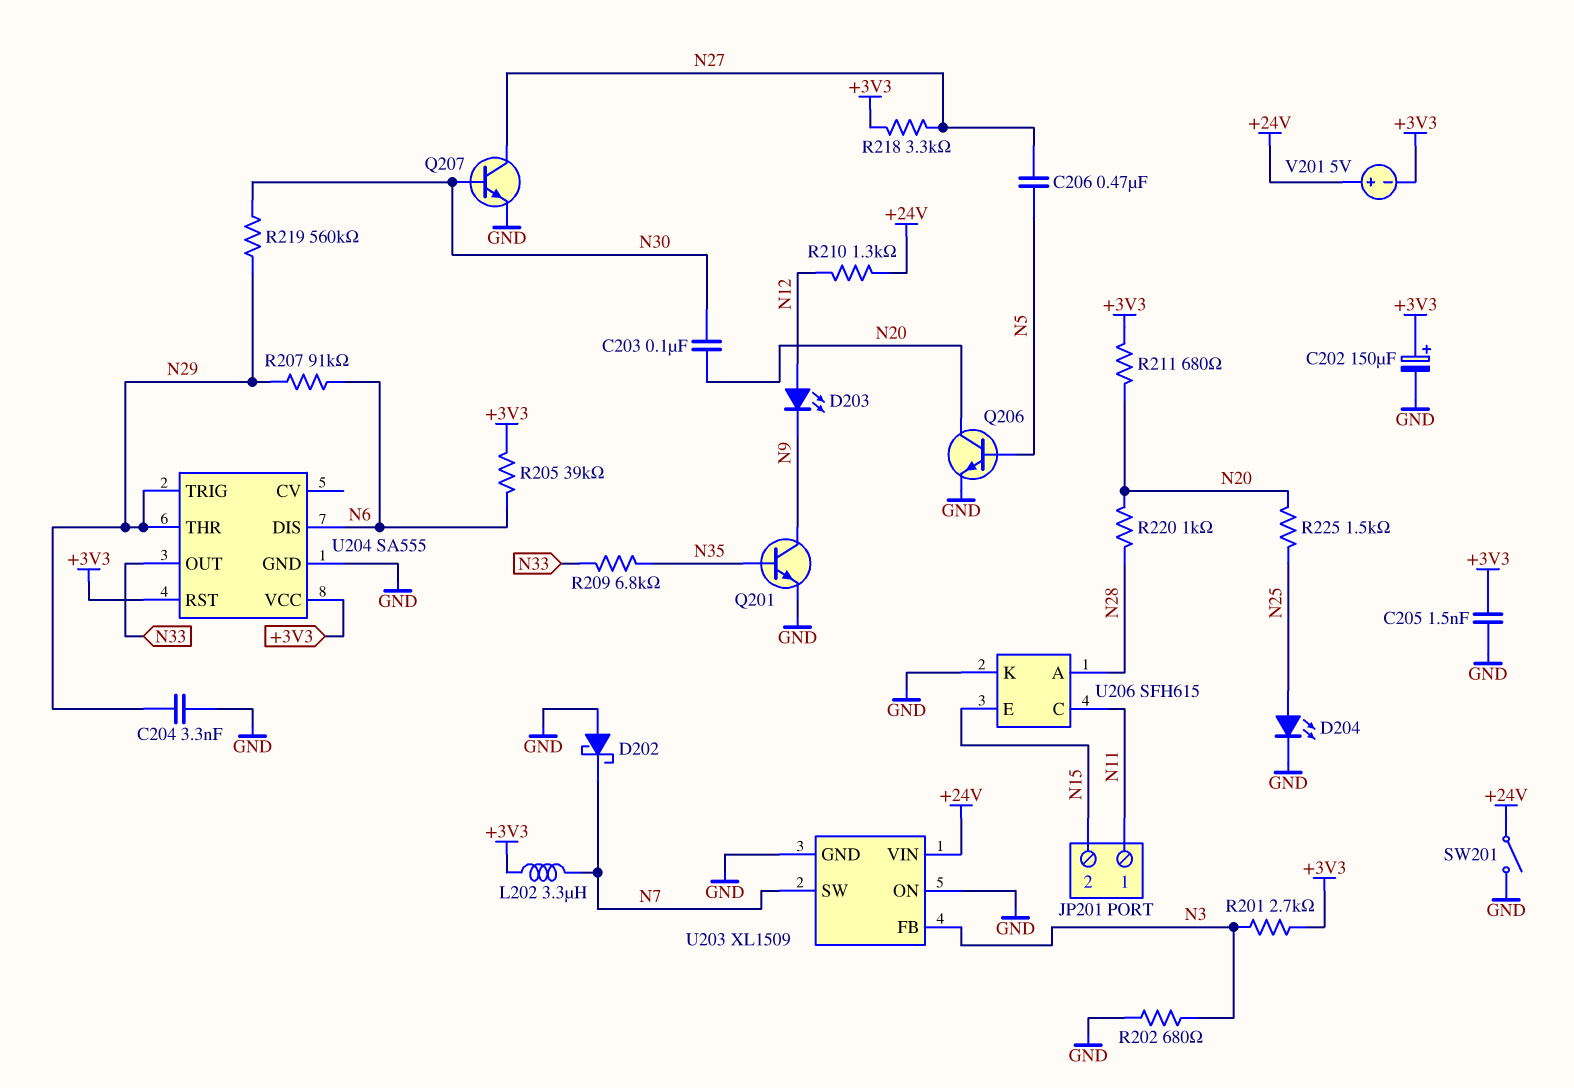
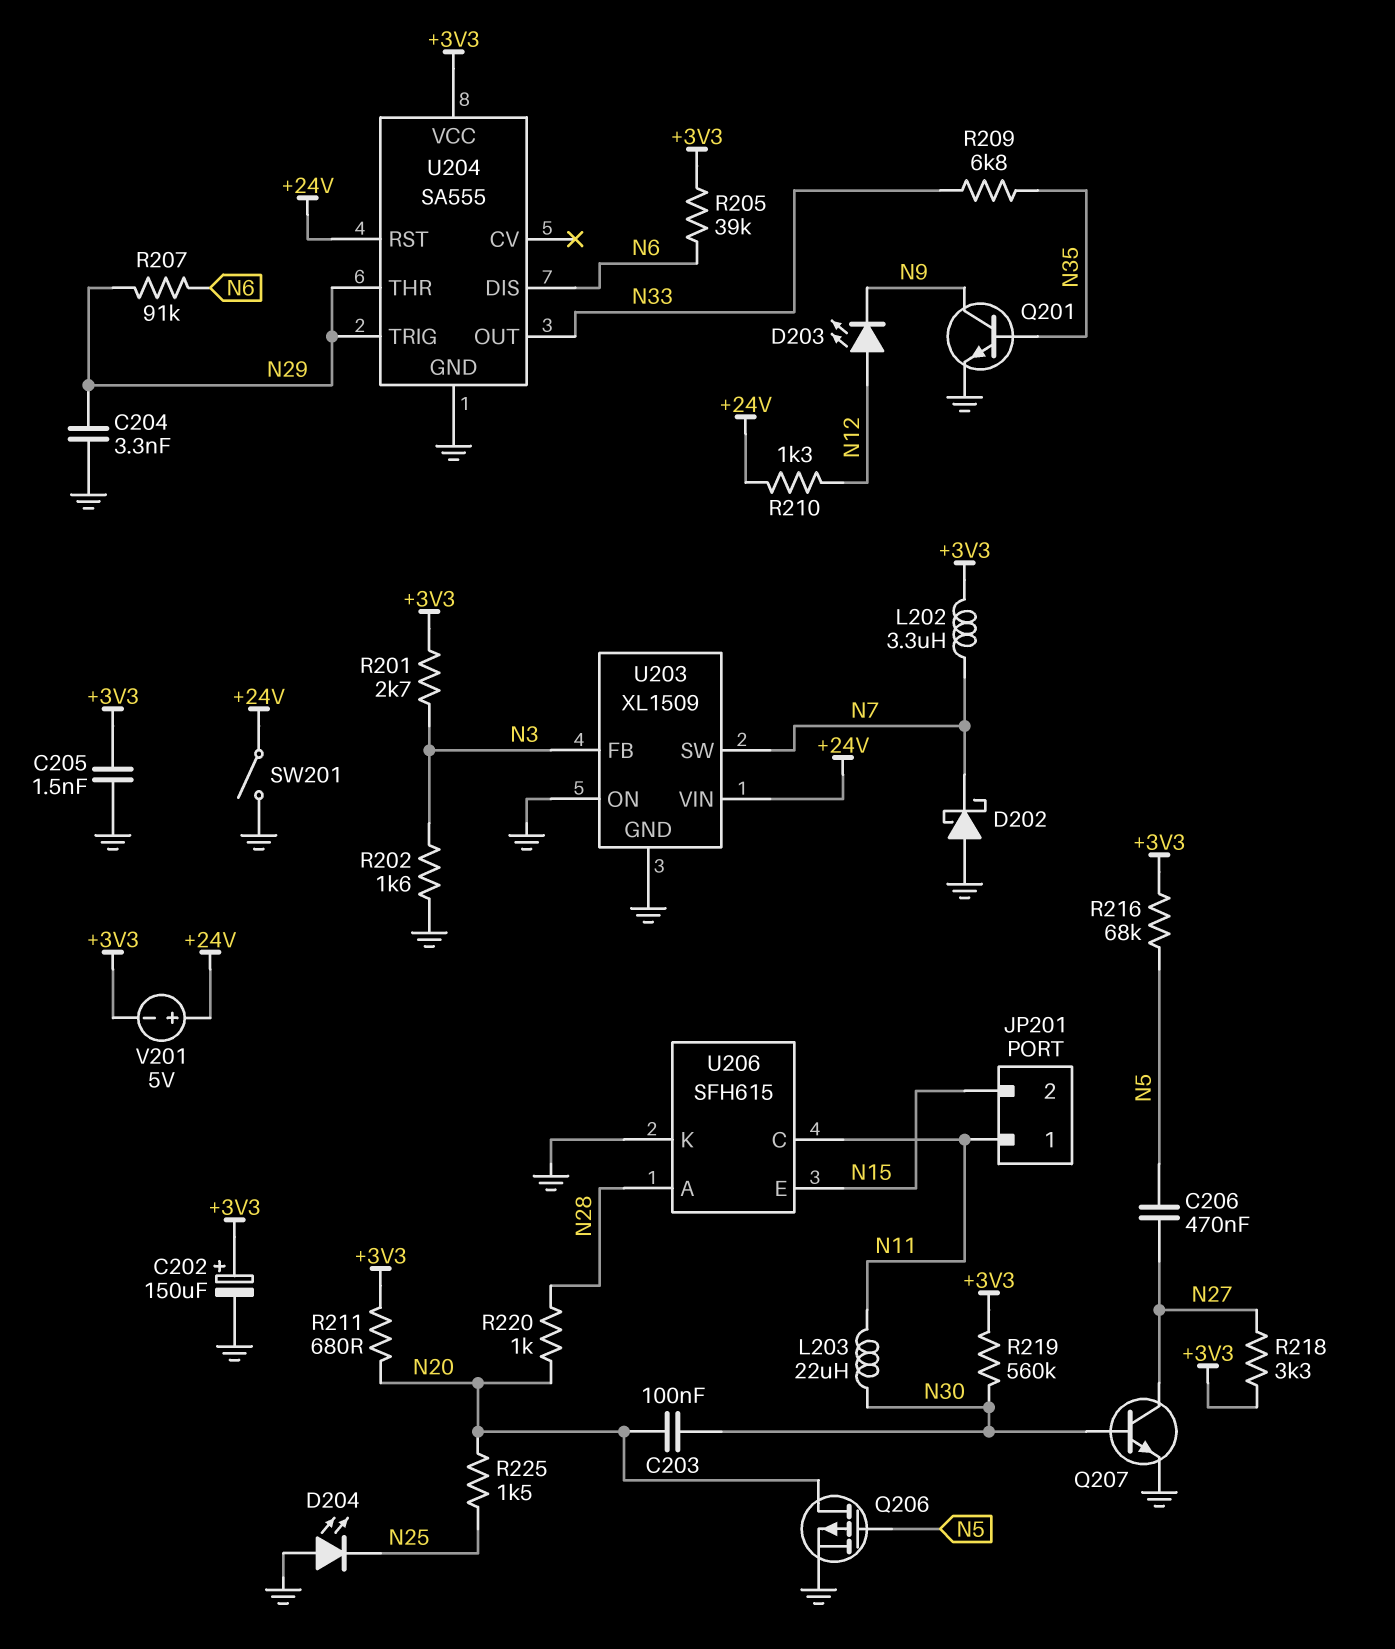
D204: LED (A N25, K GND) -> LED (A GND, K N25)
L203: none -> 22uH (N11, N30)
Q206: NPN (B N5, C N20, E GND) -> PMOS (G N5, D N20, S GND)
R202: 680 (GND, N3) -> 1.6k (GND, N3)
R216: none -> 68k (+3V3, N5)
R219: 560k (N29, N30) -> 560k (+3V3, N30)
U204 pin RST: +3V3 -> +24V

